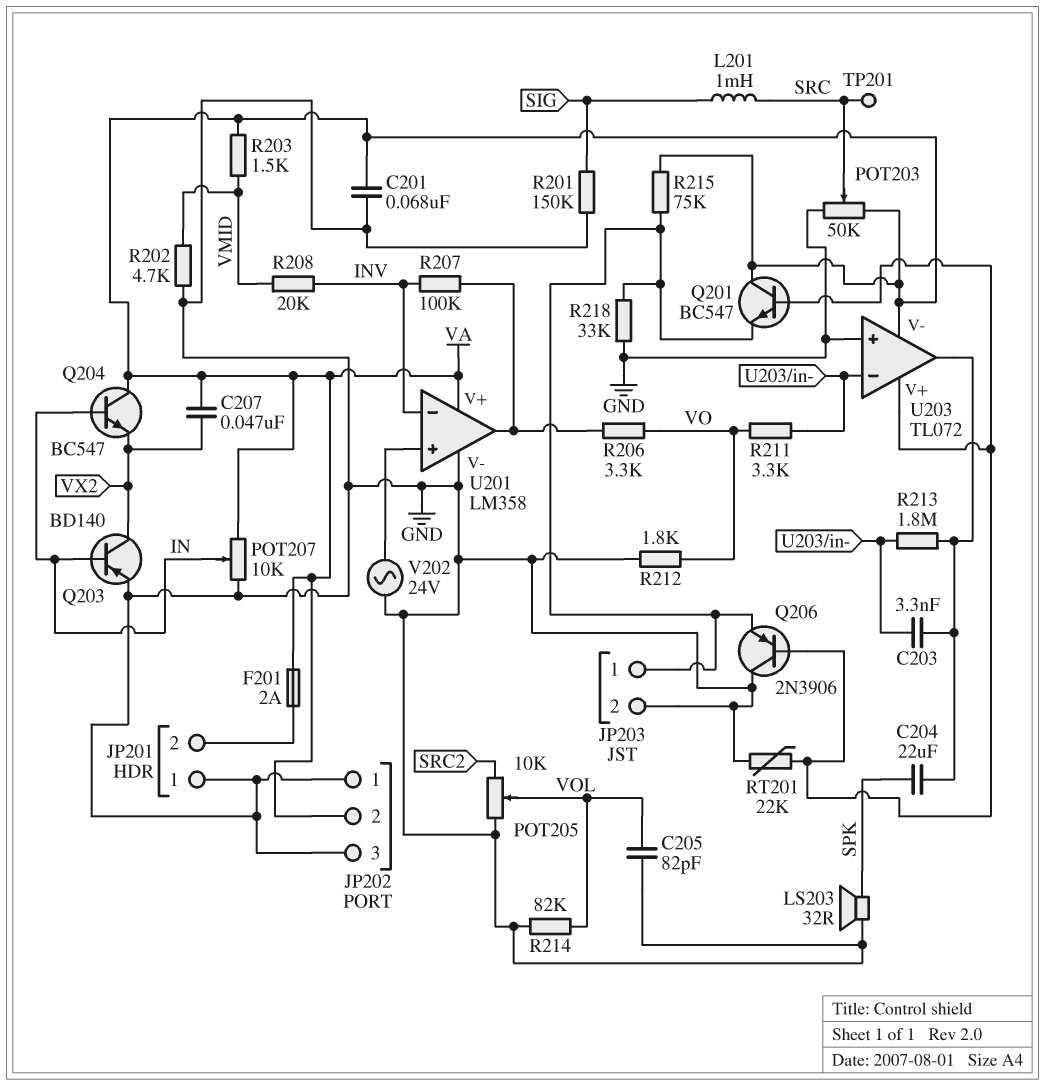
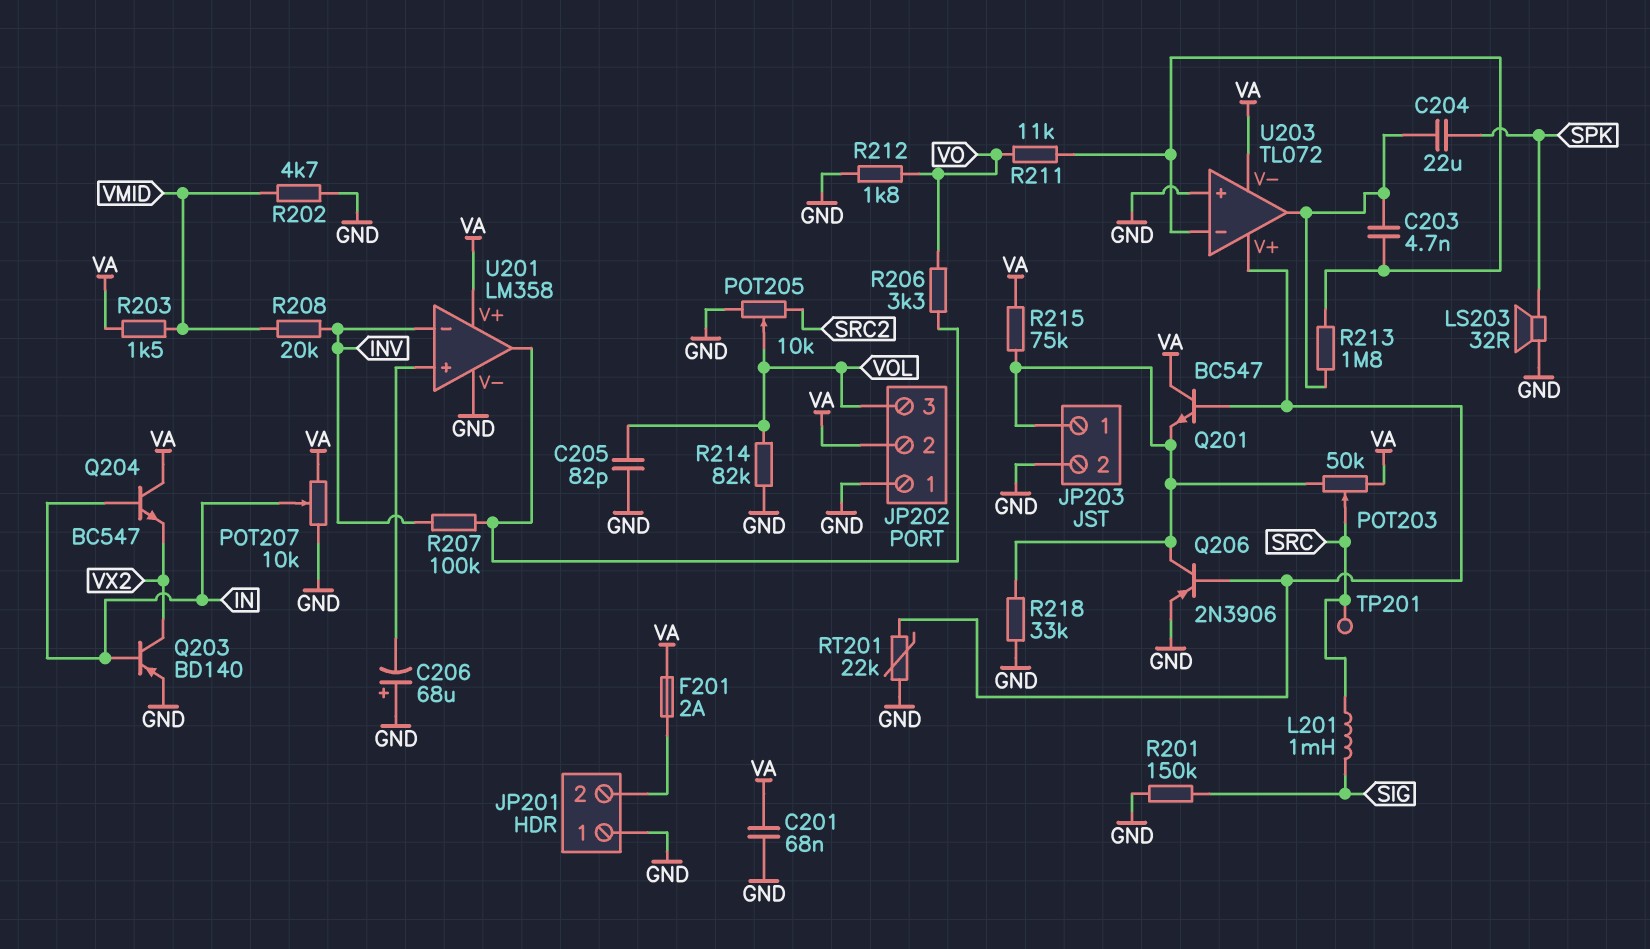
C203: 3.3nF (U203/in-, U203/out) -> 4.7nF (U203/in-, U203/out)
C206: none -> 68uF (plus GND, minus U201/in+)
C207: 47nF (VA, VX2) -> none
JP202 pin 3: GND -> VOL
POT203: 50k (GND, VA, wiper SRC) -> 50k (JP203/1, VA, wiper SRC)
Q206: PNP 2N3906 (B U203/V+, C GND, E JP203/1) -> PNP 2N3906 (B U203/V+, C JP203/1, E GND)
R211: 3.3k (U203/in-, VO) -> 11k (U203/in-, VO)
V202: AC 24V (GND, U201/in+) -> none

